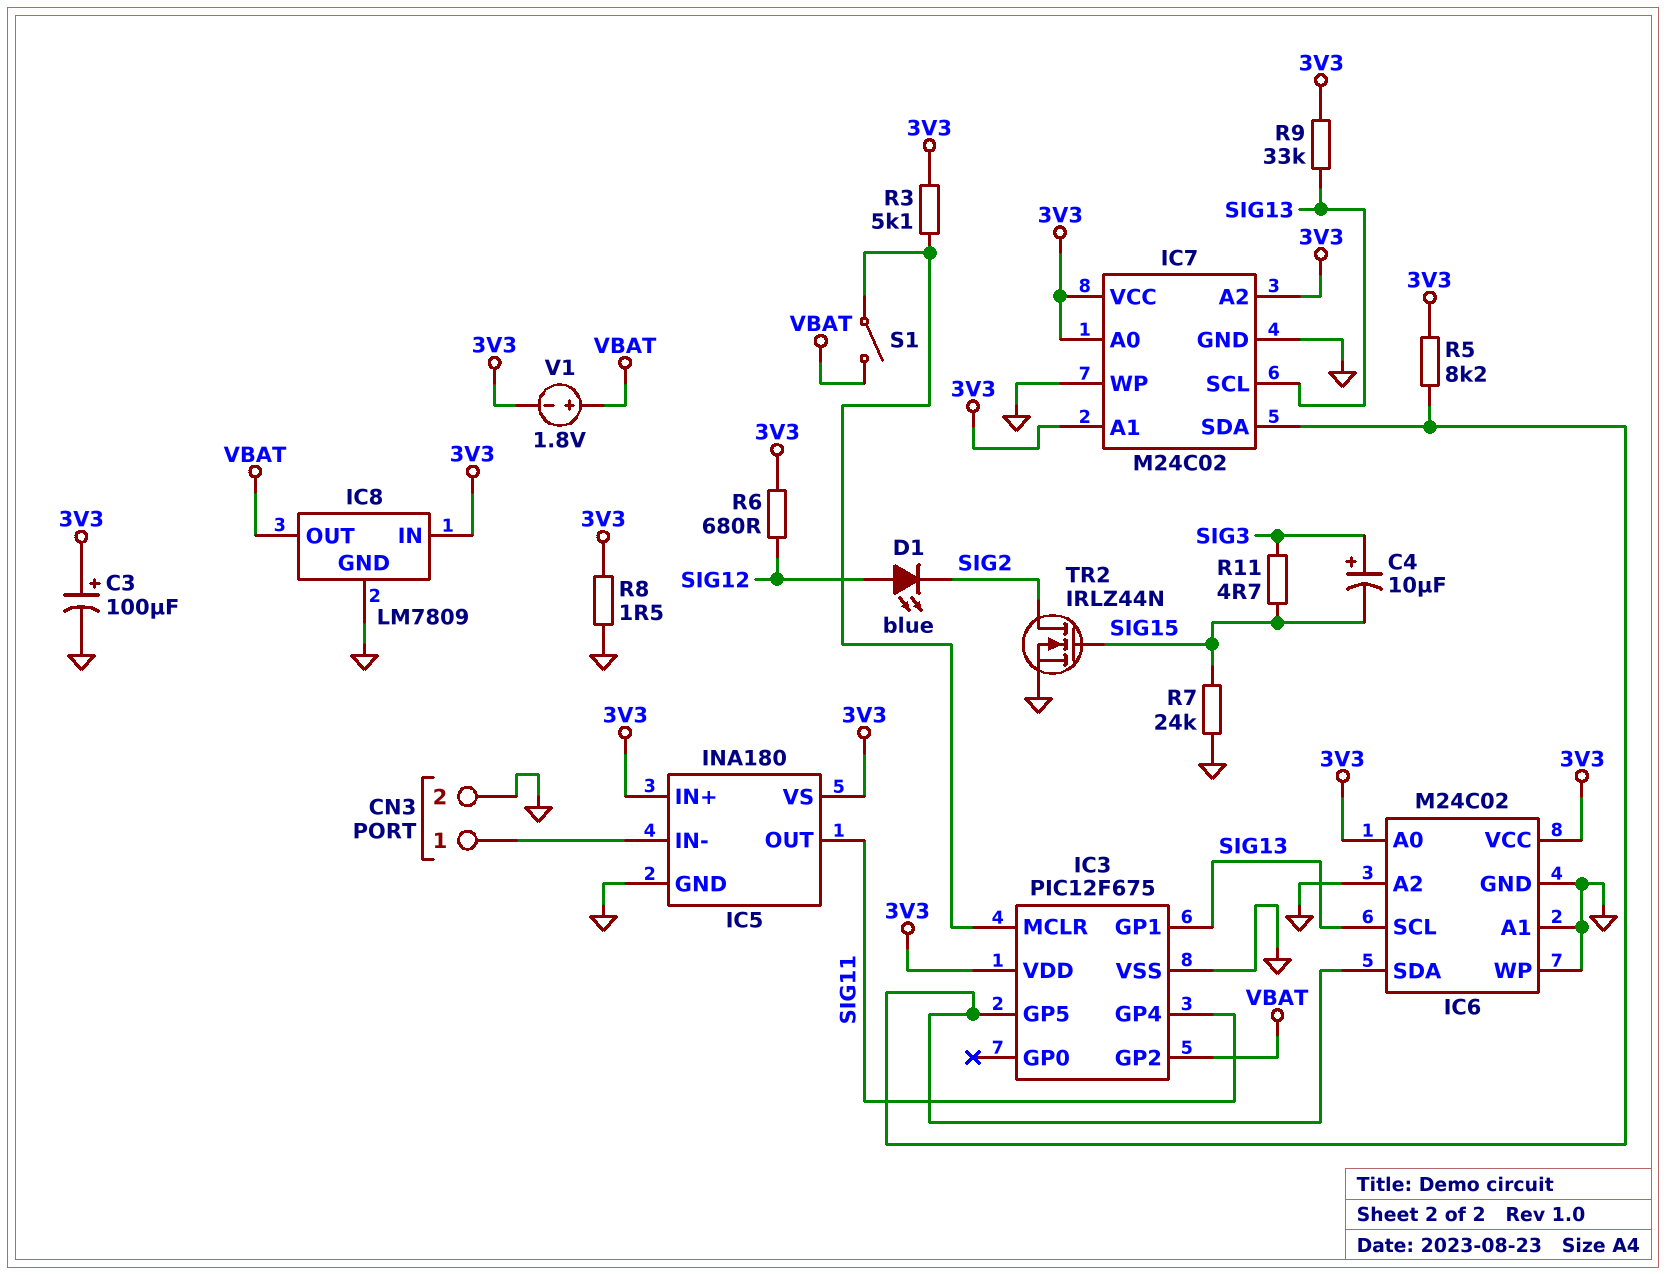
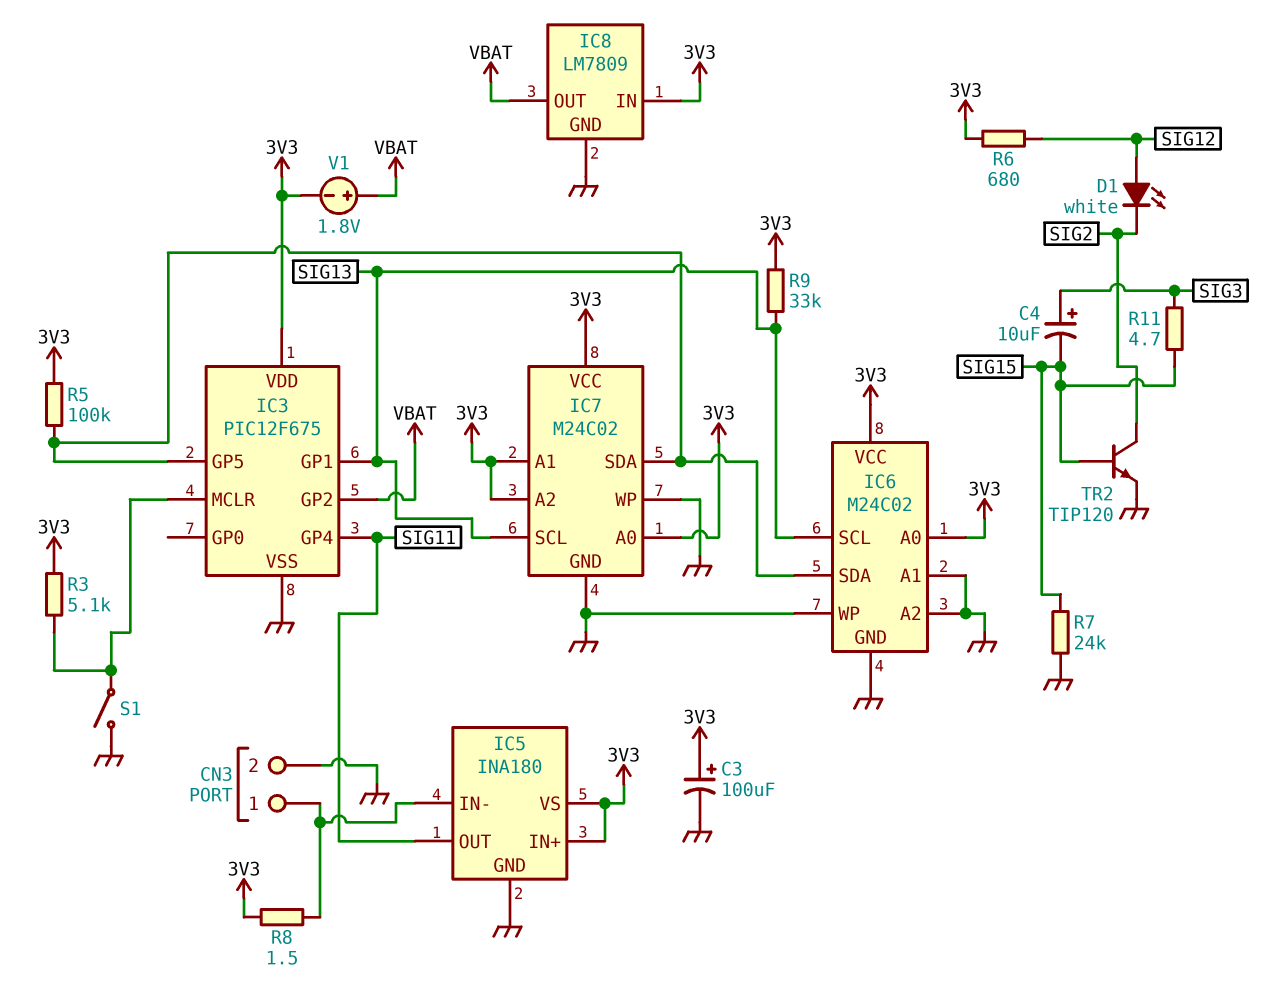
D1: LED blue (A SIG12, K SIG2) -> LED white (A SIG12, K SIG2)
R5: 8.2k (3V3, IC3/GP5) -> 100k (3V3, IC3/GP5)
R8: 1.5 (3V3, GND) -> 1.5 (3V3, CN3/1)
S1: switch (IC3/MCLR, VBAT) -> switch (GND, IC3/MCLR)
TR2: NMOS IRLZ44N (G SIG15, D SIG2, S GND) -> NPN TIP120 (B SIG15, C SIG2, E GND)

